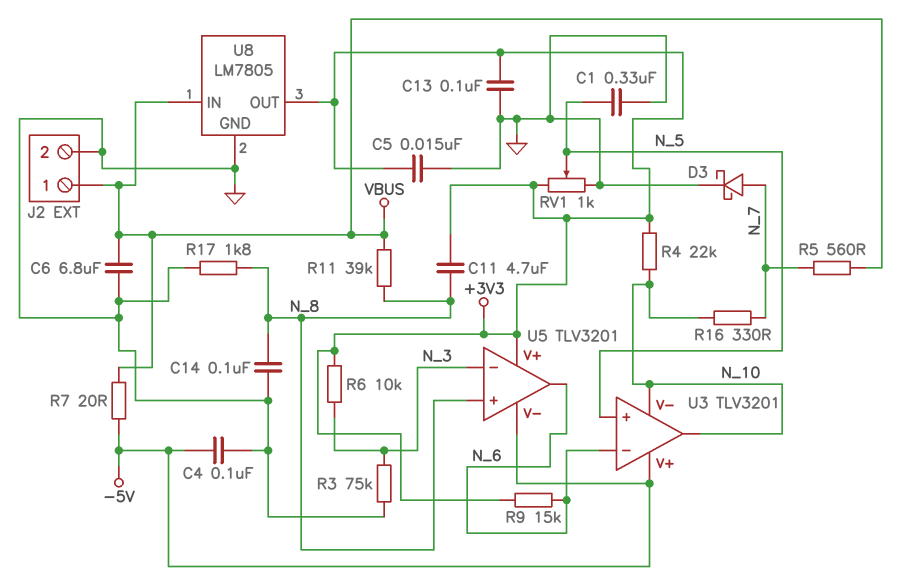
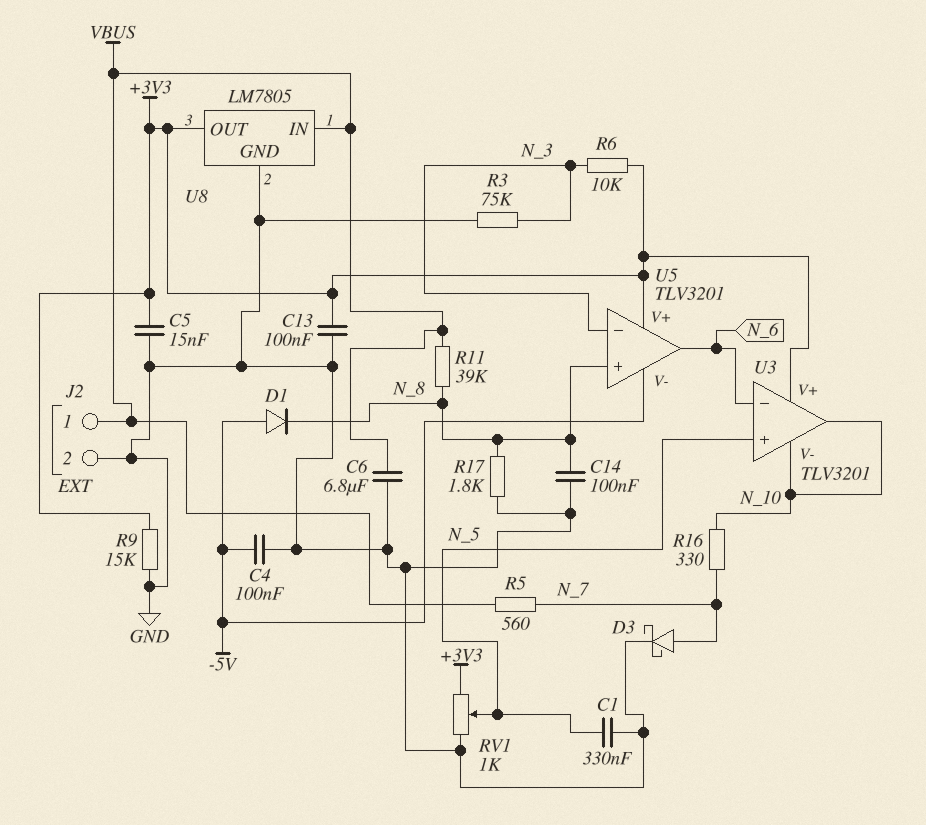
C11: 4.7uF (+3V3, N_8) -> none
D1: none -> diode (A -5V, K N_8)
R4: 22k (+3V3, N_10) -> none
R7: 20 (-5V, VBUS) -> none
R9: 15k (+3V3, N_6) -> 15k (+3V3, GND)
U3 pin V+: -5V -> +3V3

